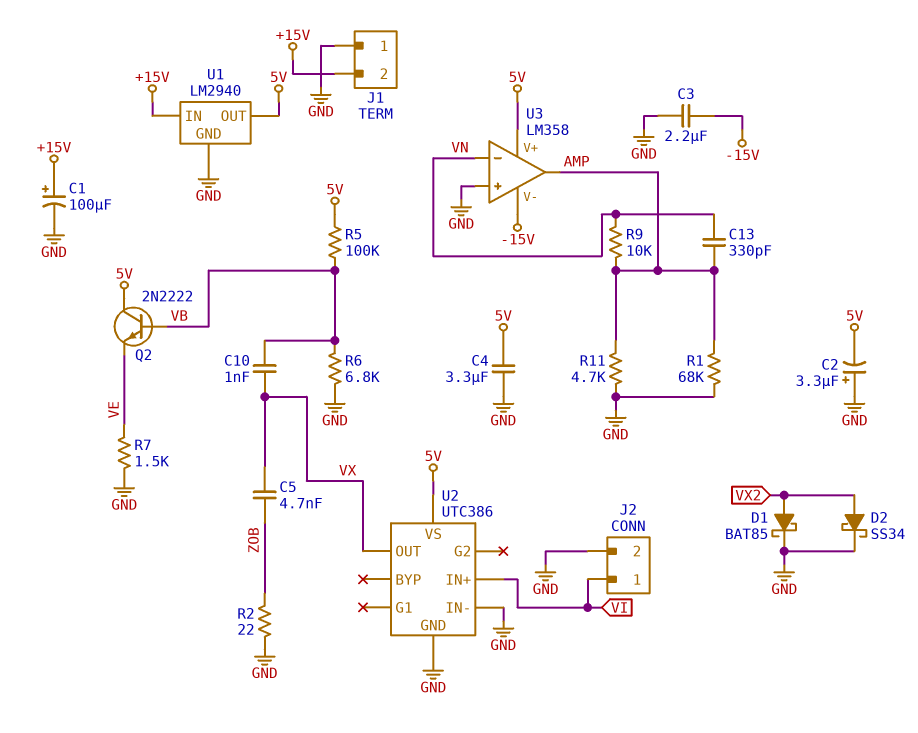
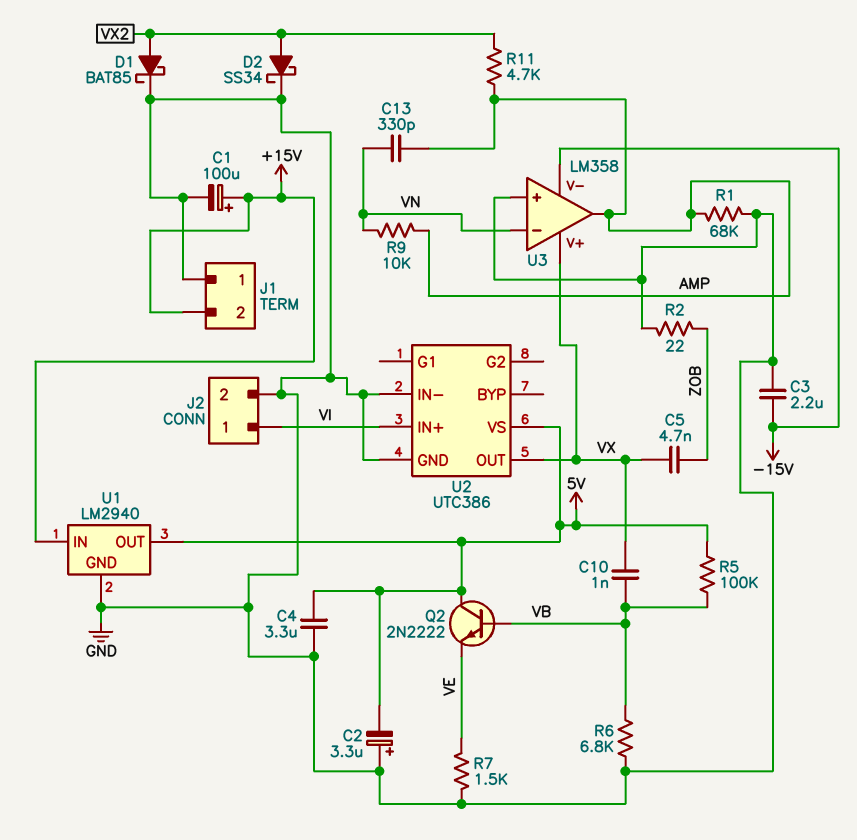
R11: 4.7k (AMP, GND) -> 4.7k (AMP, VX2)
U3 pin V+: 5V -> VX

